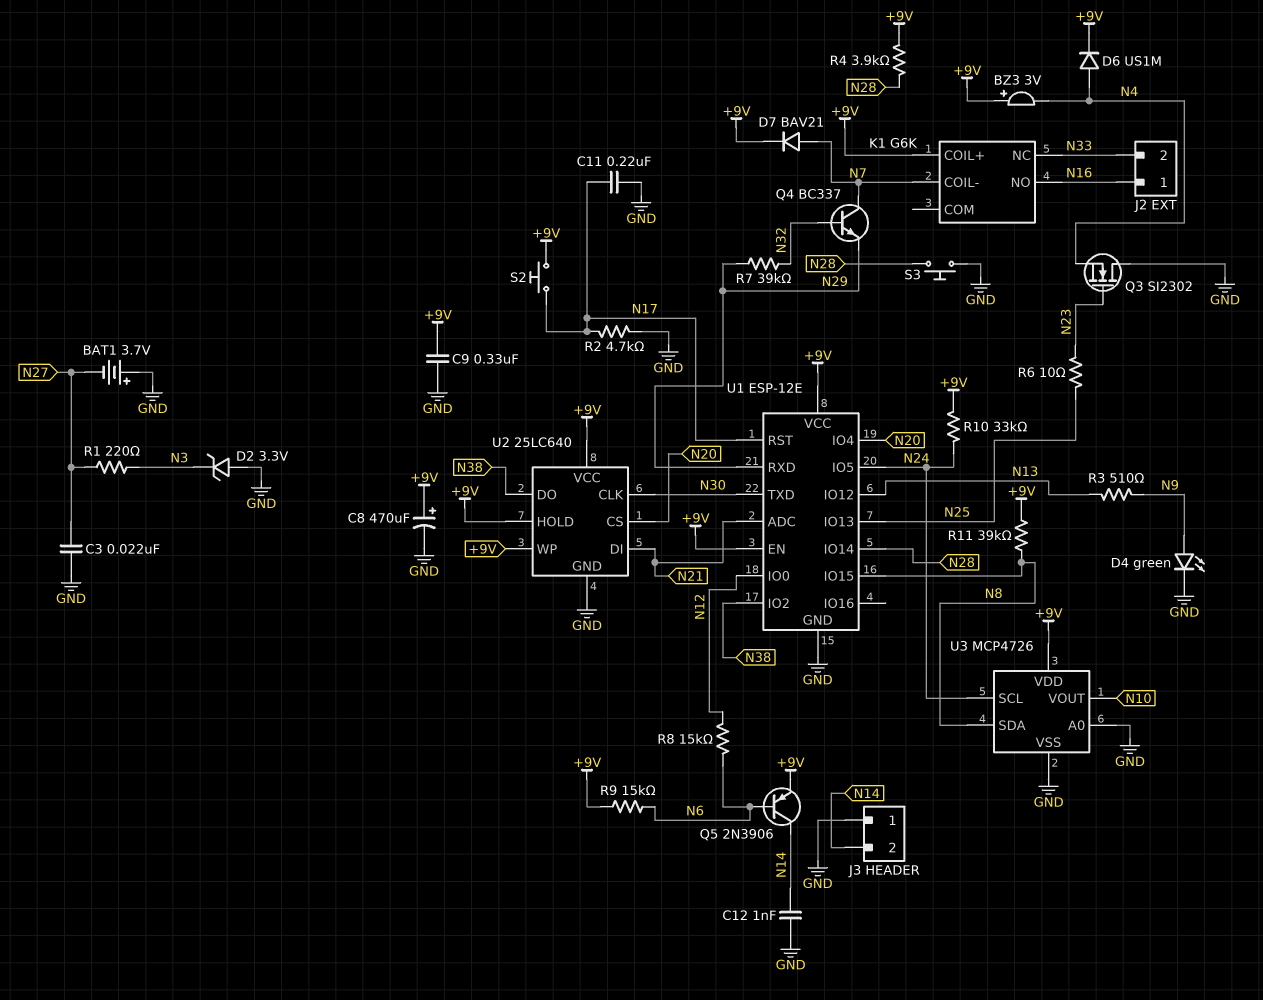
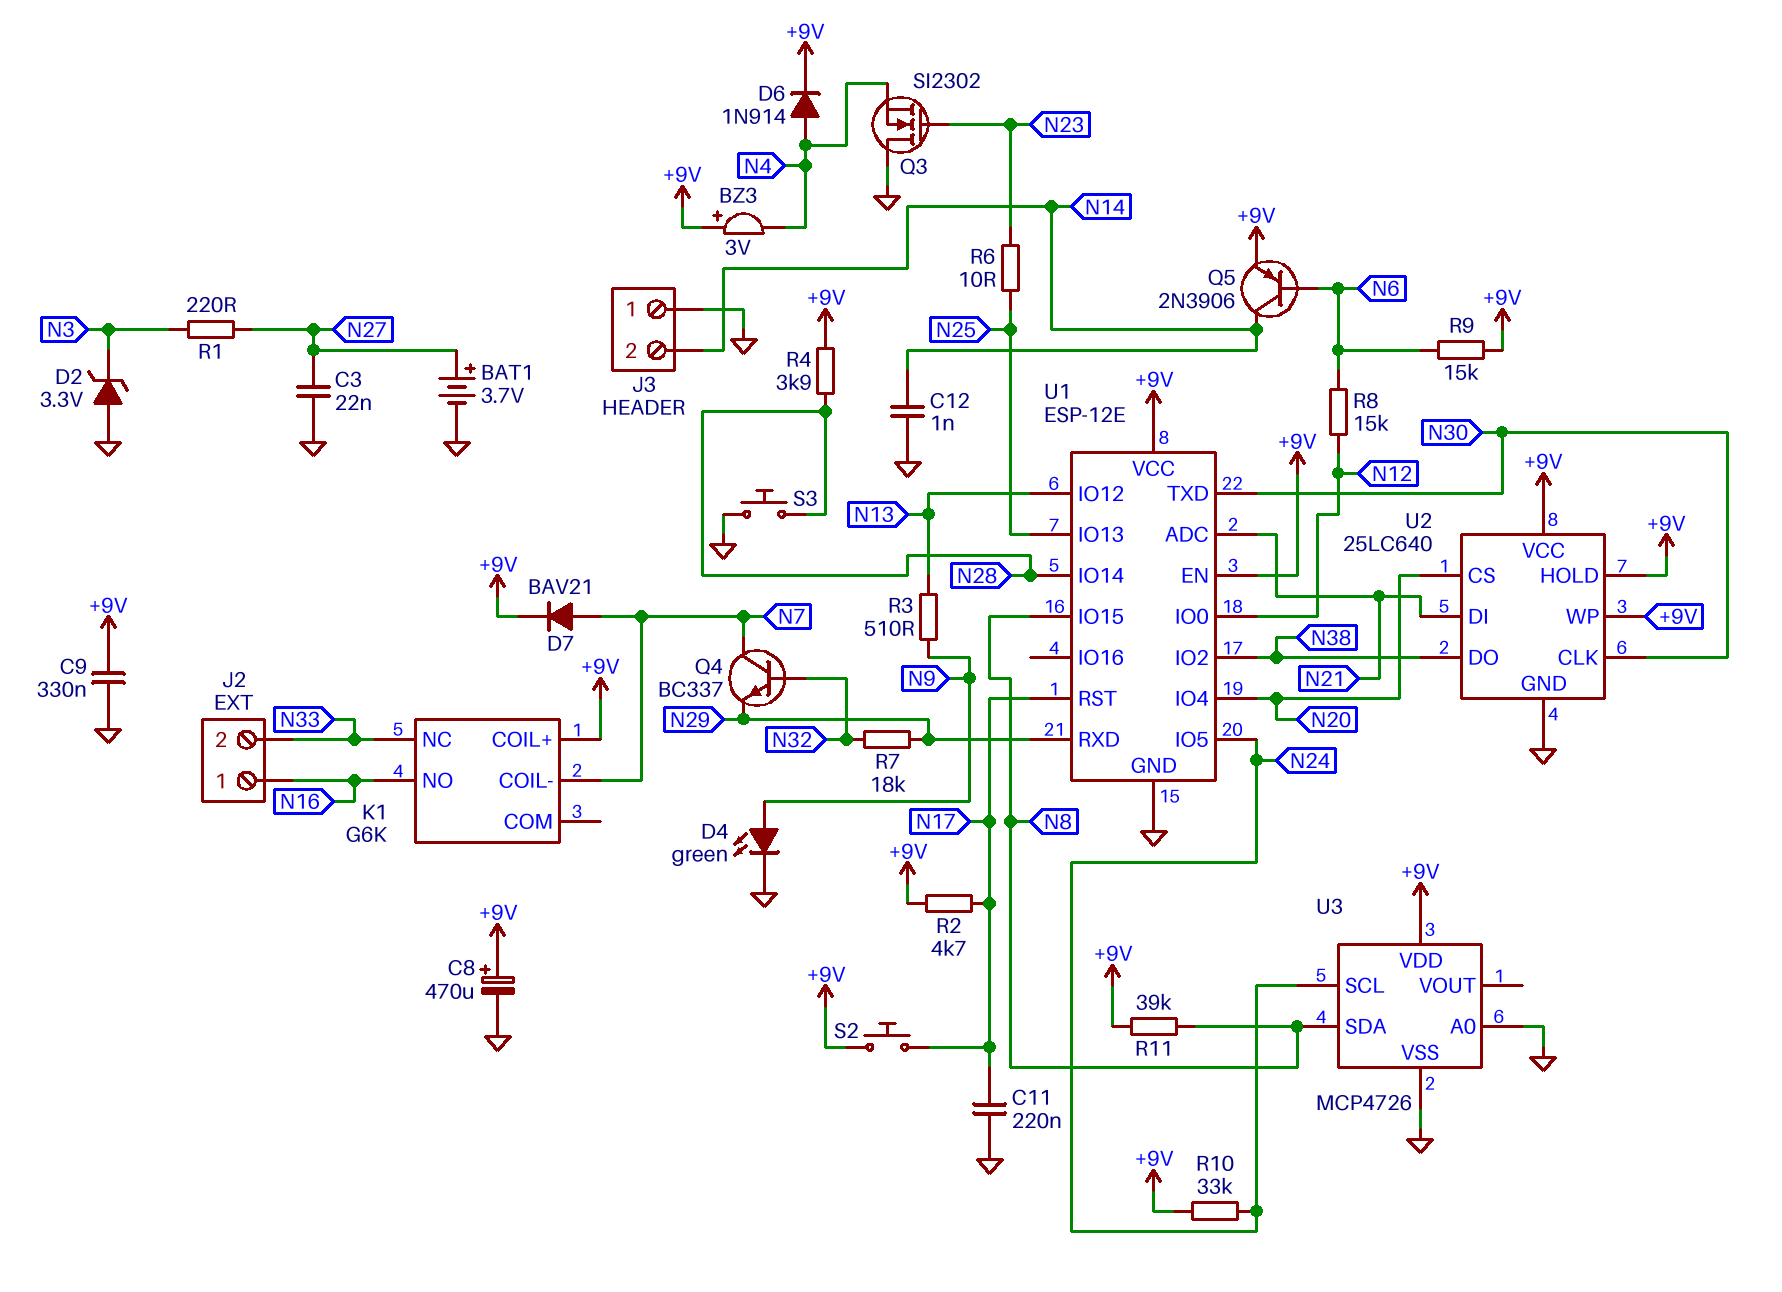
BAT1: 3.7V (plus GND, minus N27) -> 3.7V (plus N27, minus GND)
D6: diode US1M (A N4, K +9V) -> diode 1N914 (A N4, K +9V)
R2: 4.7k (GND, N17) -> 4.7k (+9V, N17)
R7: 39k (N29, N32) -> 18k (N29, N32)
U3 pin VOUT: N10 -> none

